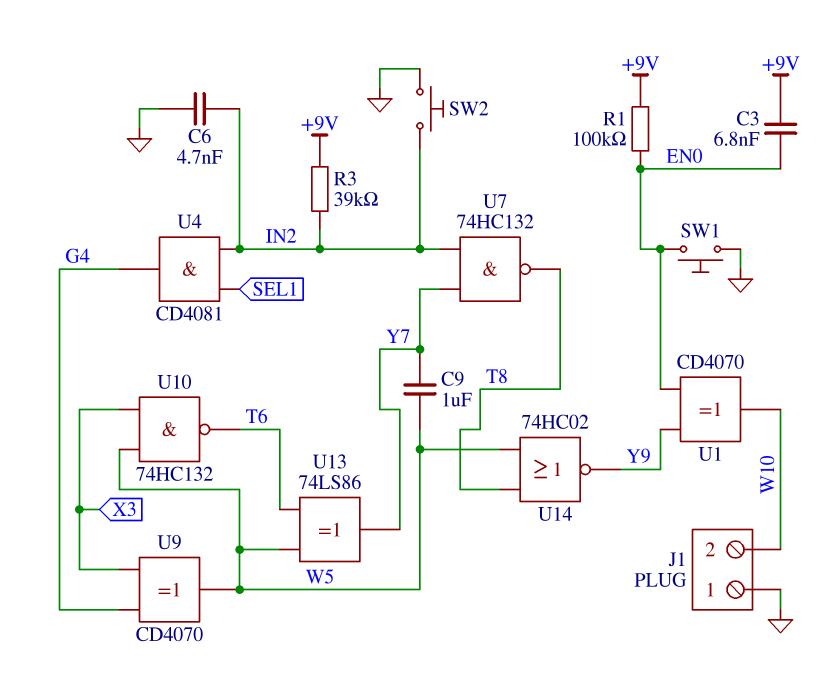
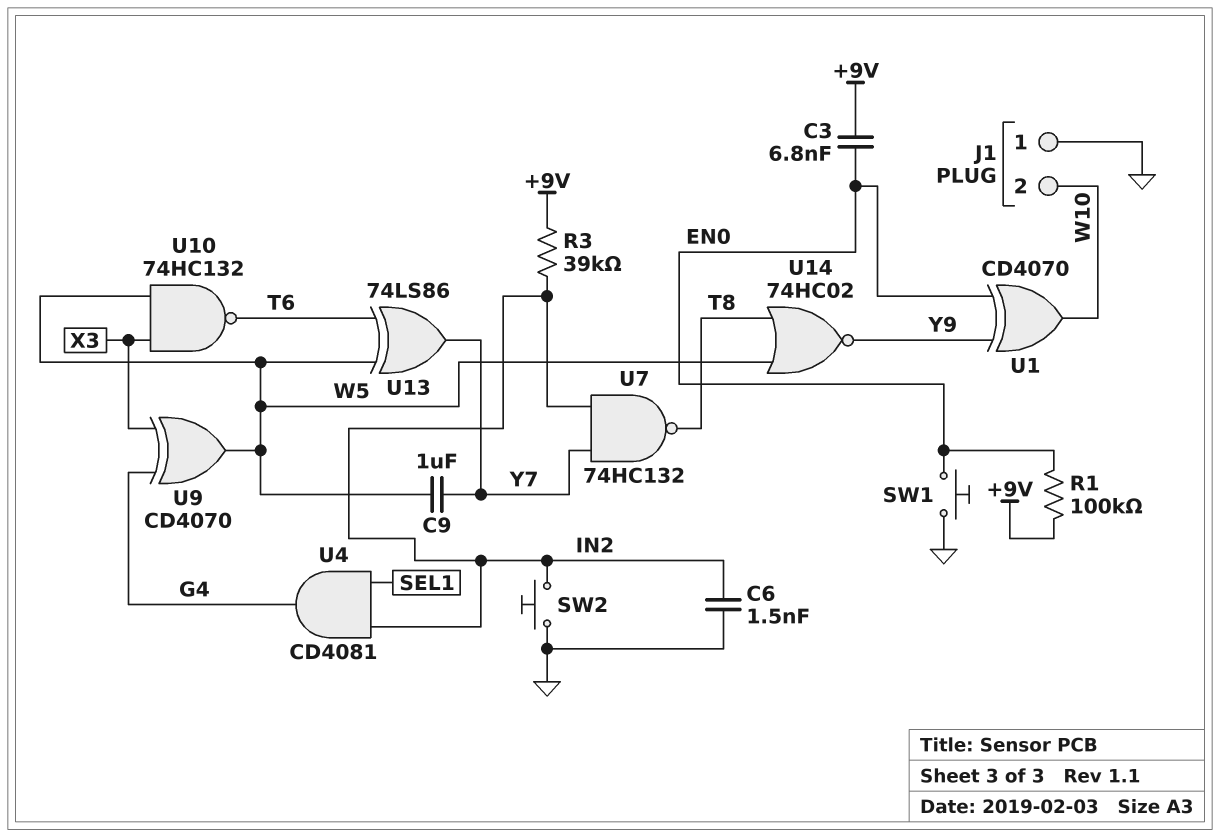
C6: 4.7nF (GND, IN2) -> 1.5nF (GND, IN2)

